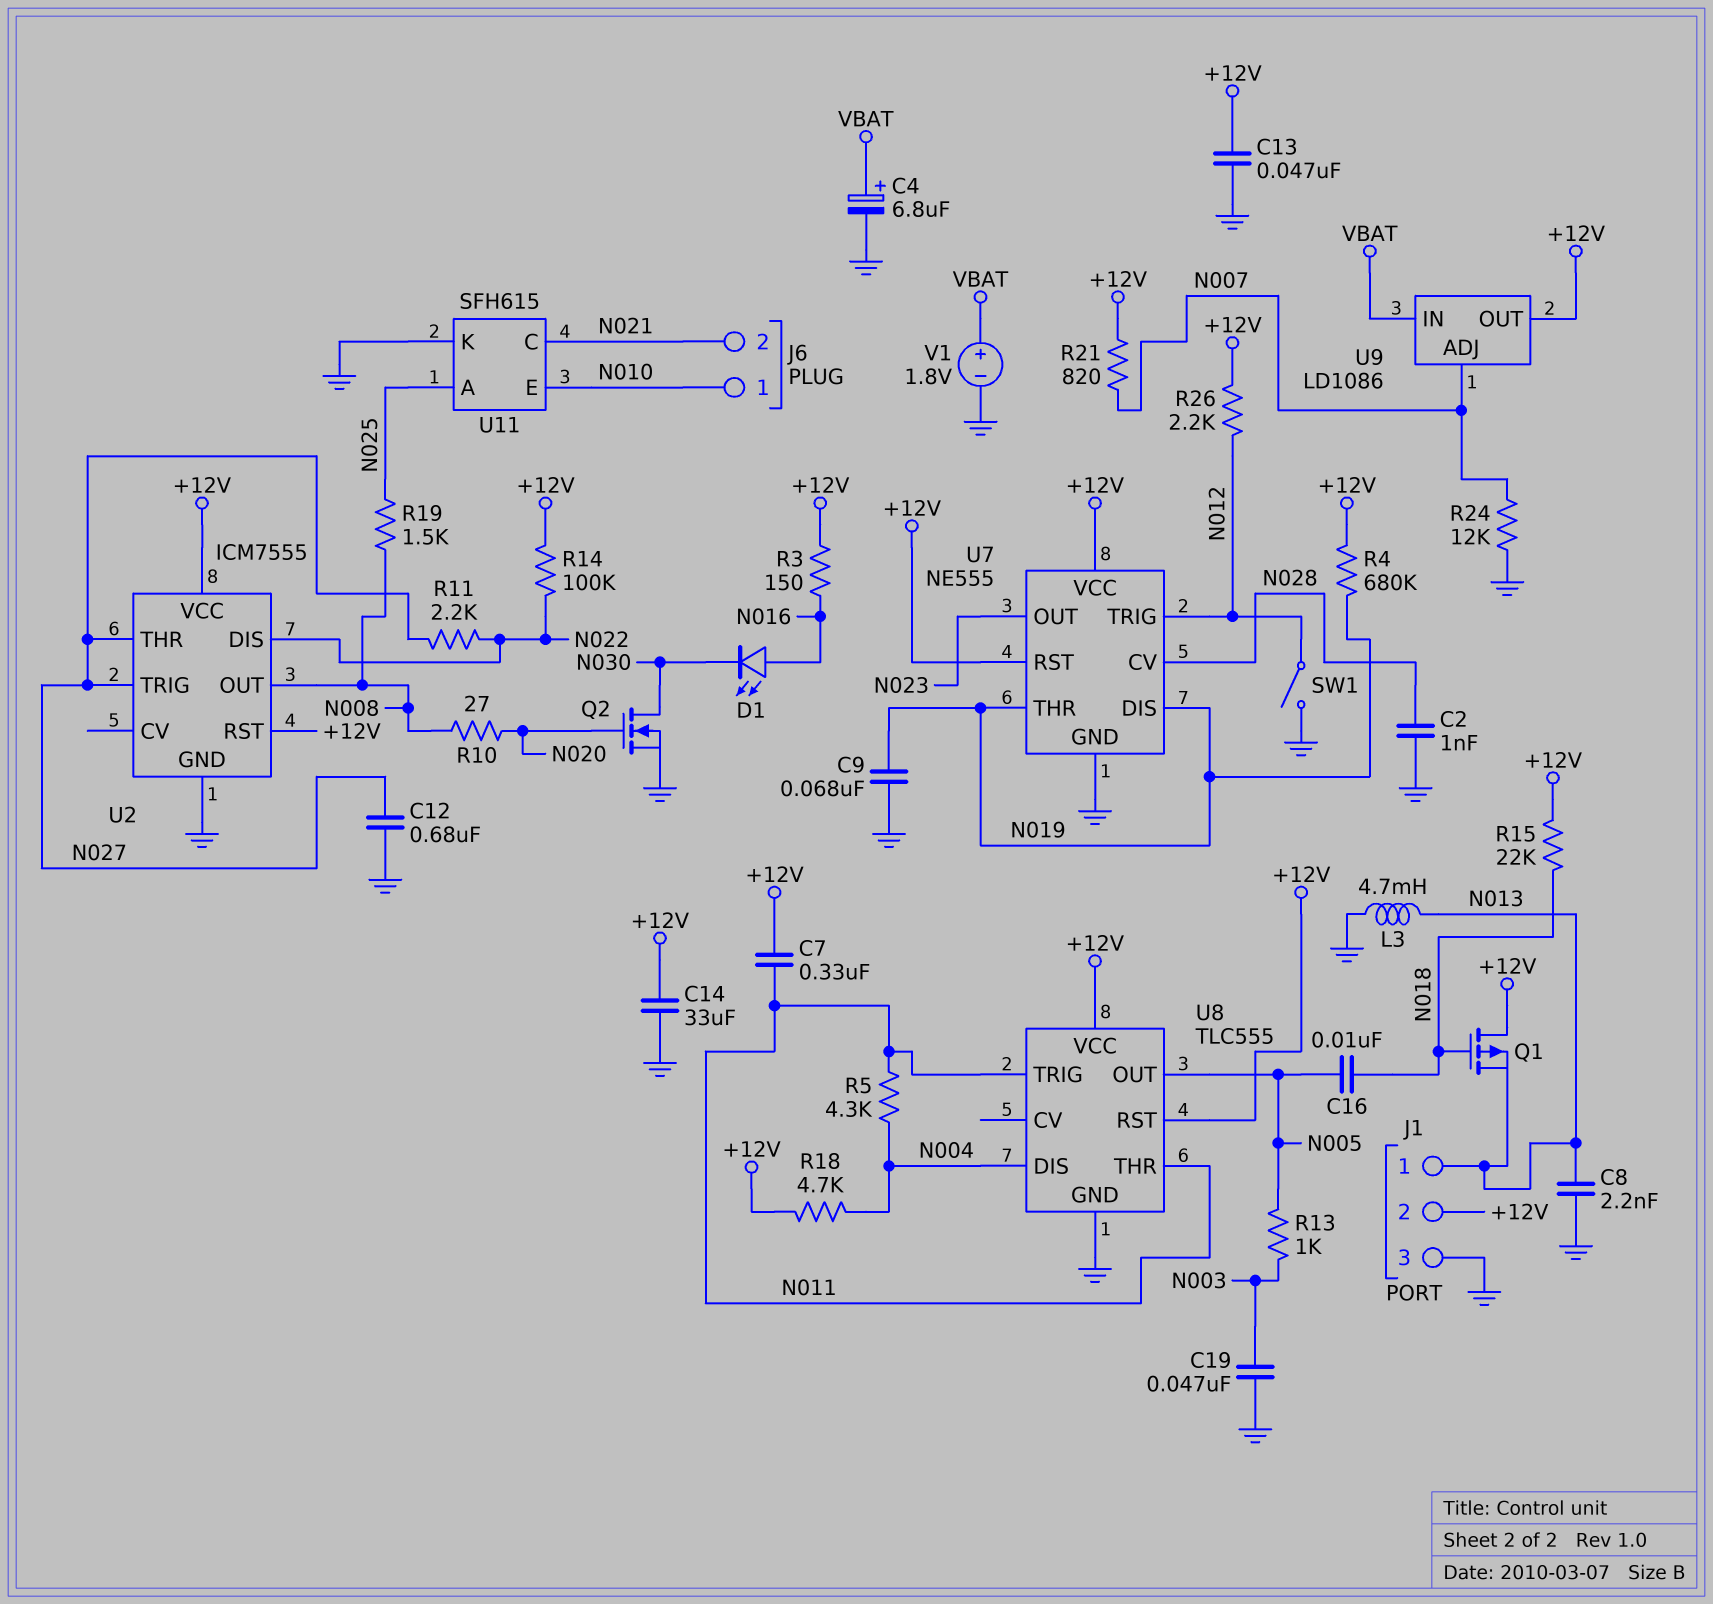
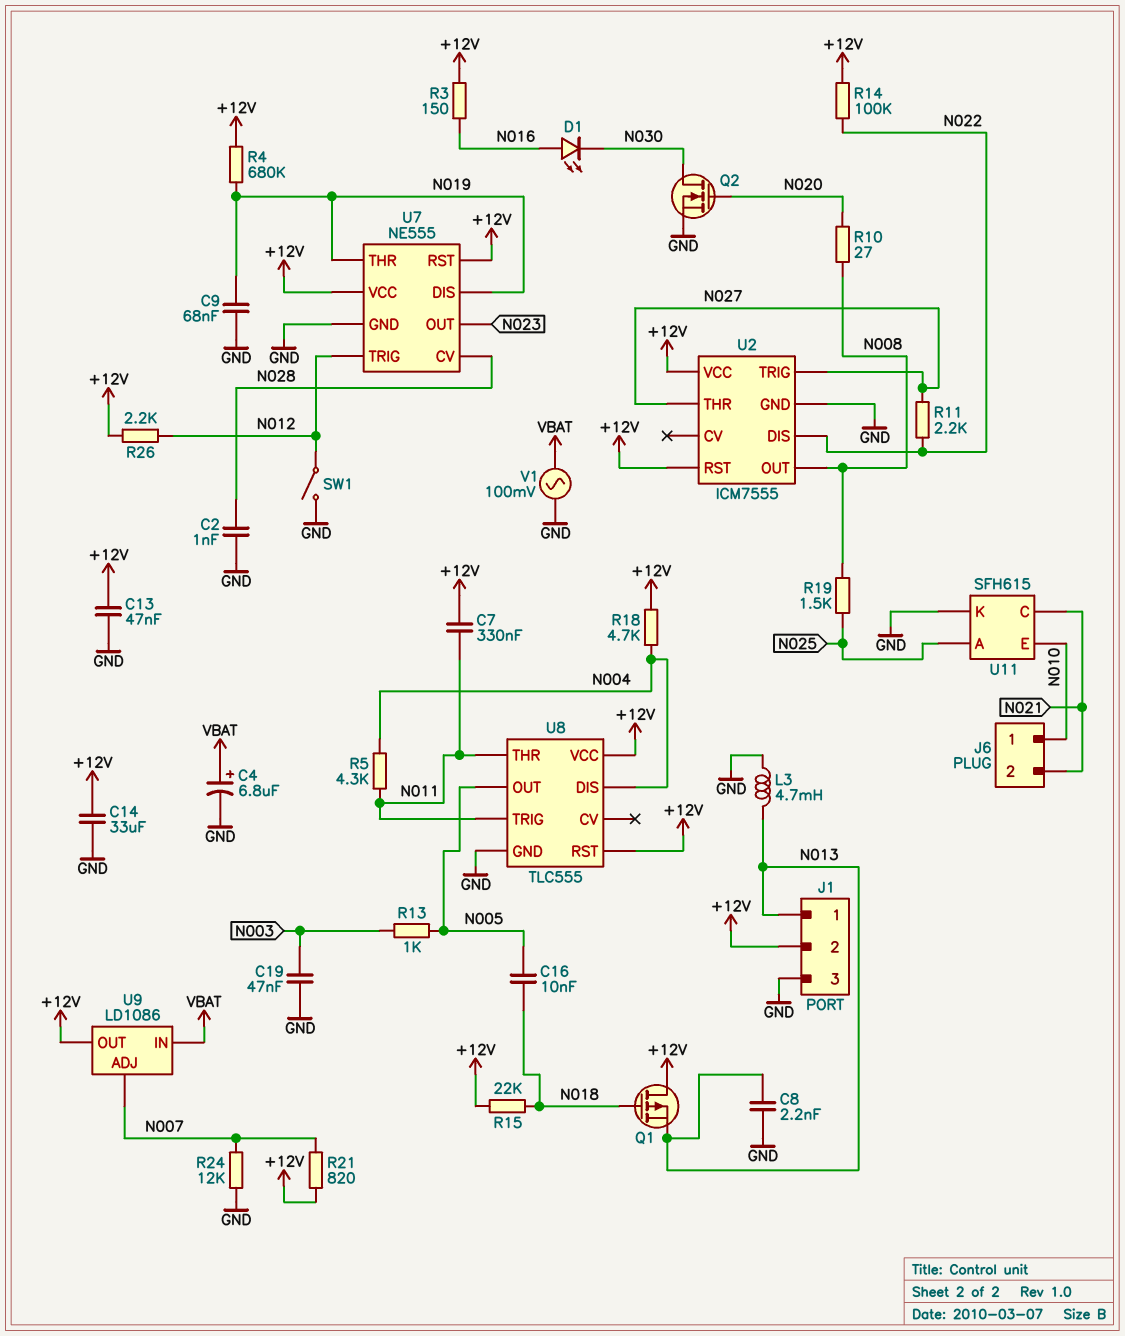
C12: 680nF (GND, N027) -> none
V1: 1.8V (plus VBAT, minus GND) -> AC 100mV (GND, VBAT)

